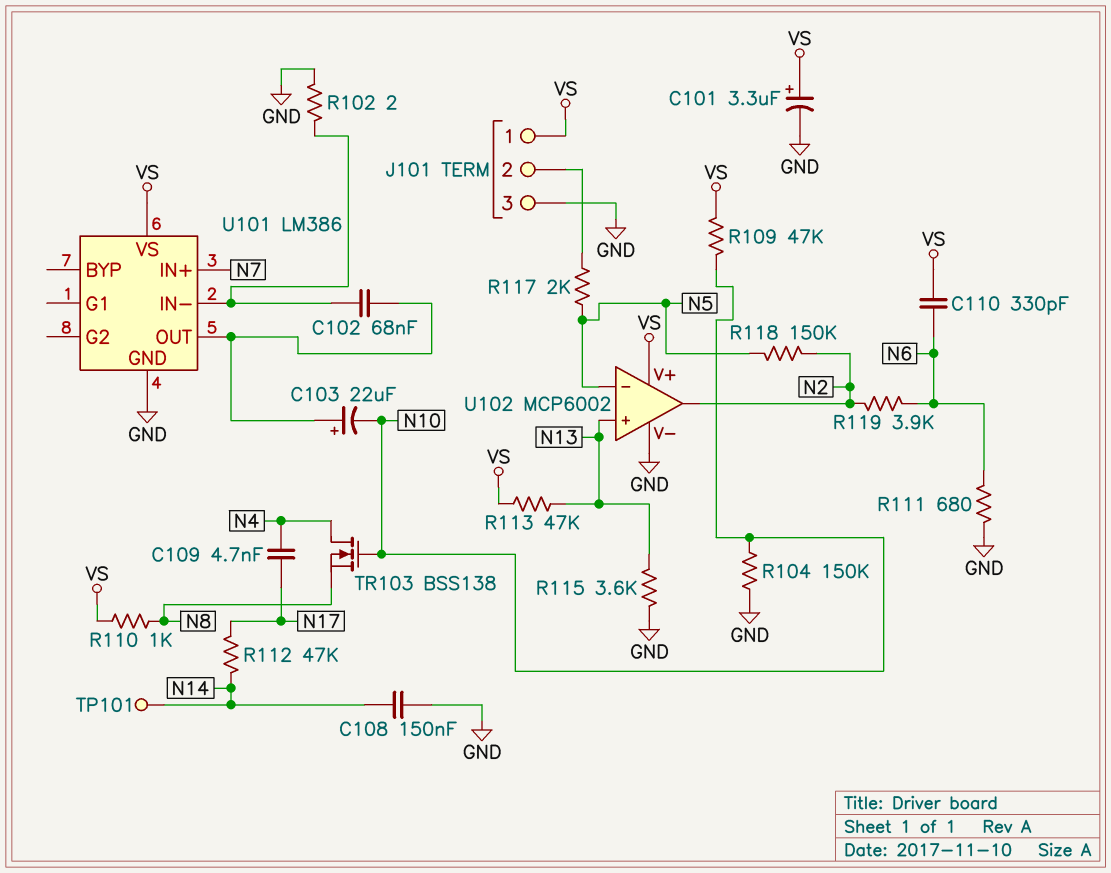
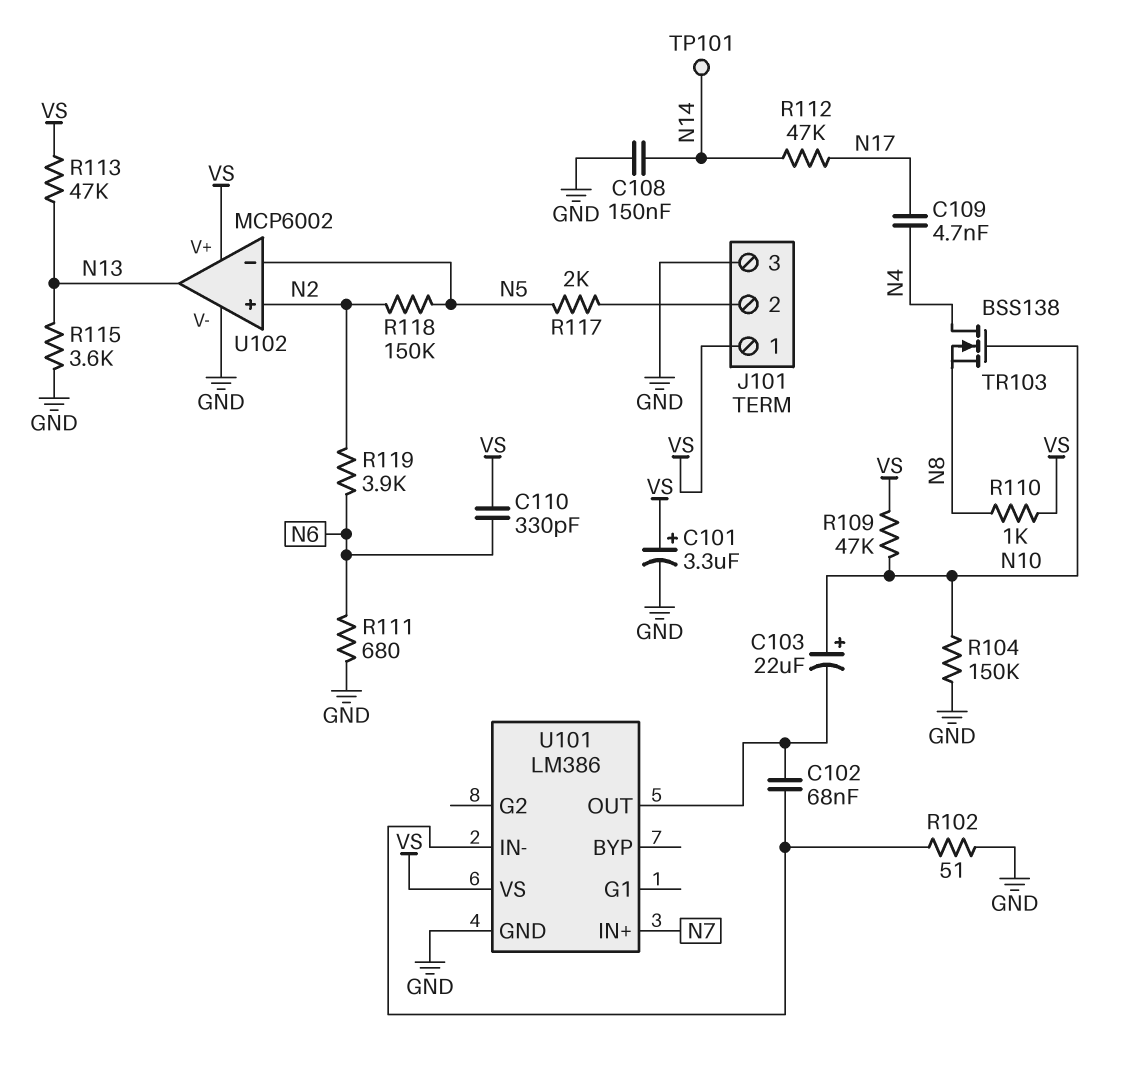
C103: 22uF (plus U101/OUT, minus N10) -> 22uF (plus N10, minus U101/OUT)
R102: 2 (GND, U101/IN-) -> 51 (GND, U101/IN-)
U102 pin in+: N13 -> N2
U102 pin out: N2 -> N13

